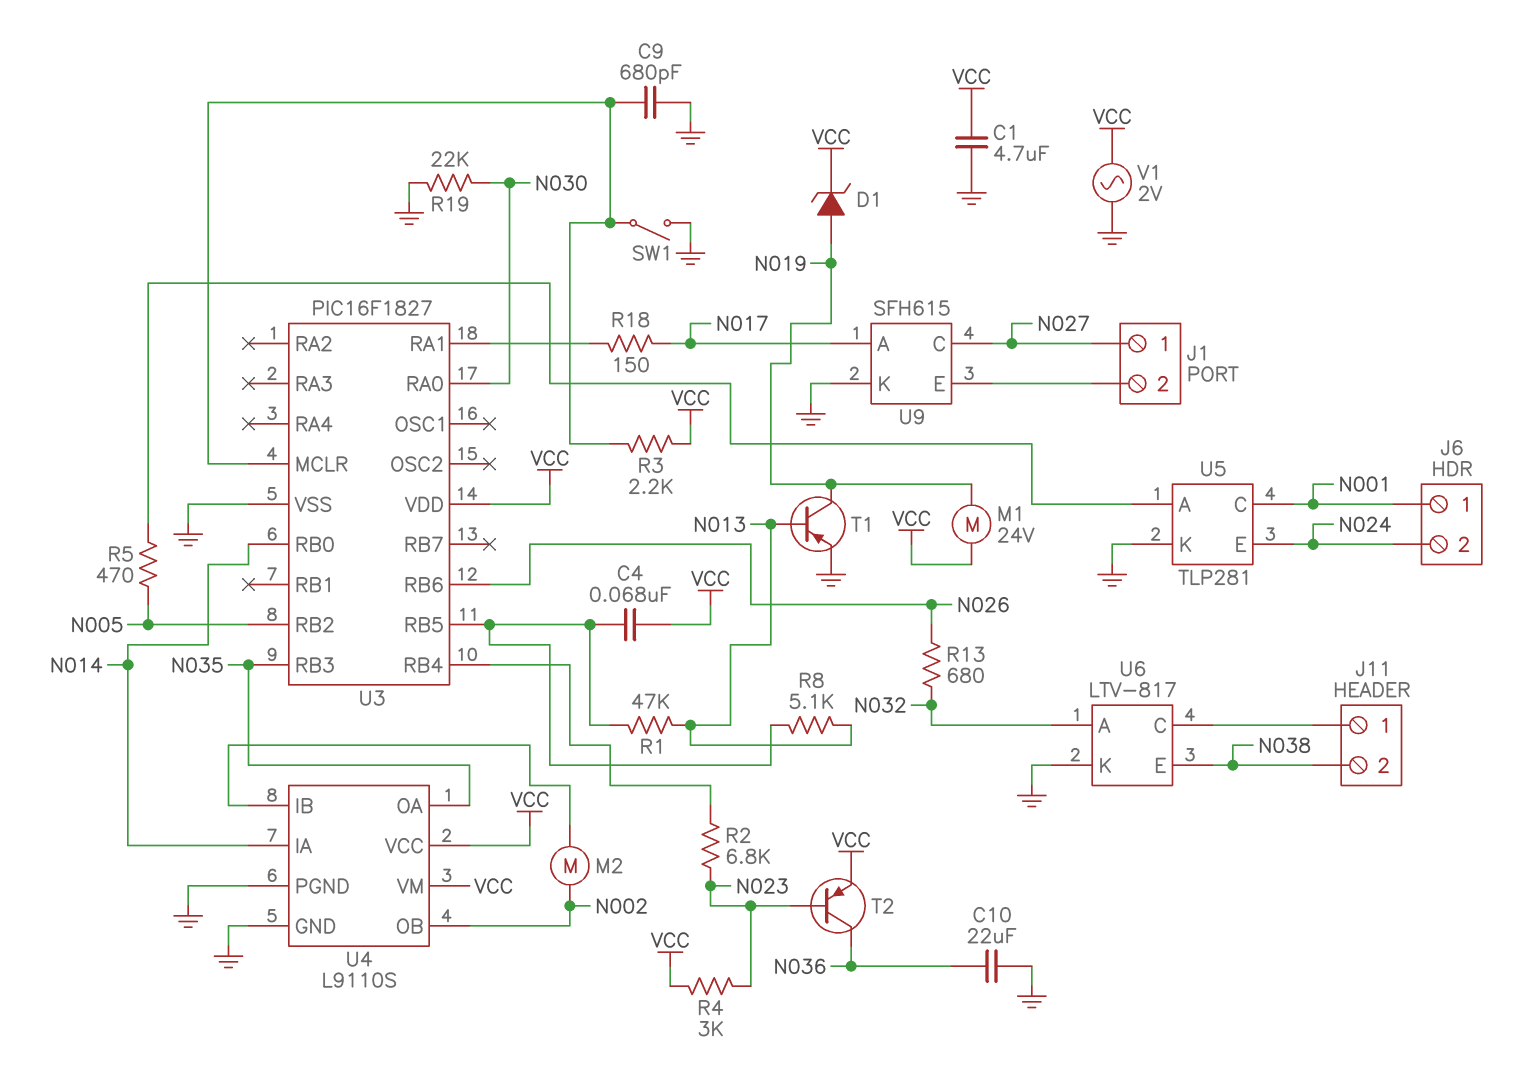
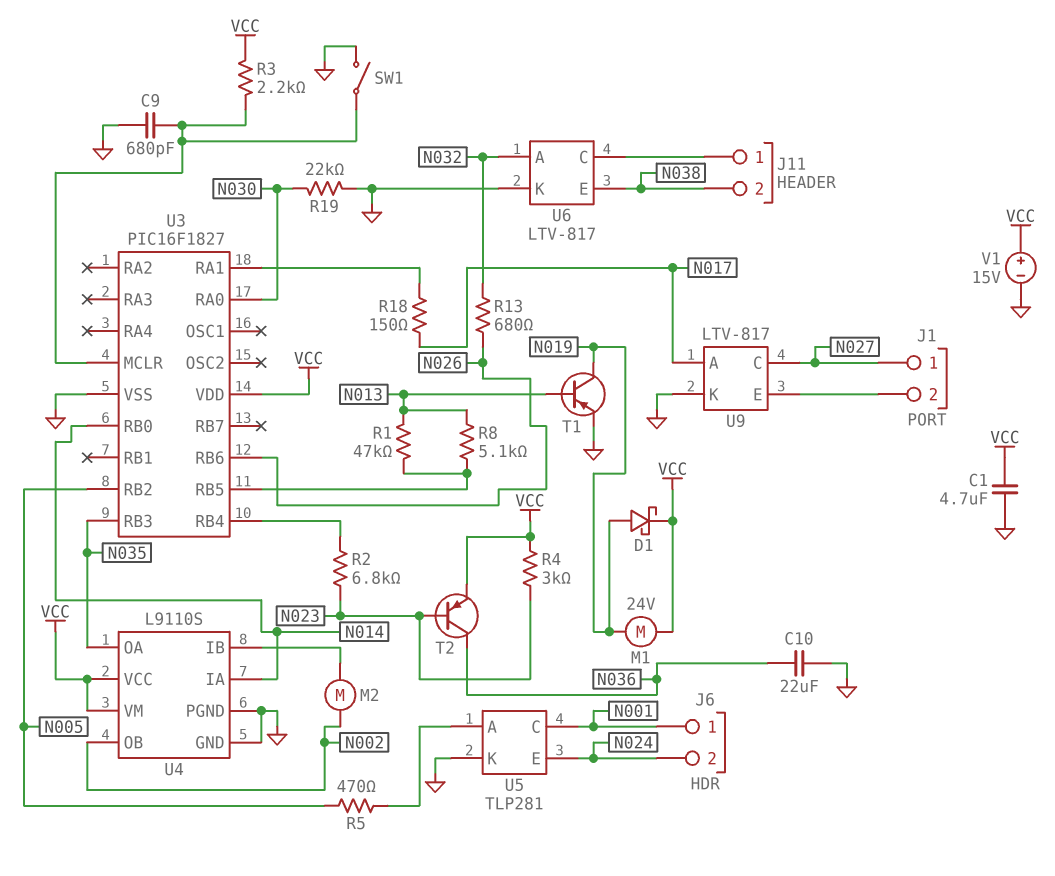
C4: 68nF (U3/RB5, VCC) -> none
D1: zener (A N019, K VCC) -> schottky (A N019, K VCC)
U9: SFH615 -> LTV-817
V1: AC 2V (GND, VCC) -> 15V (plus VCC, minus GND)

